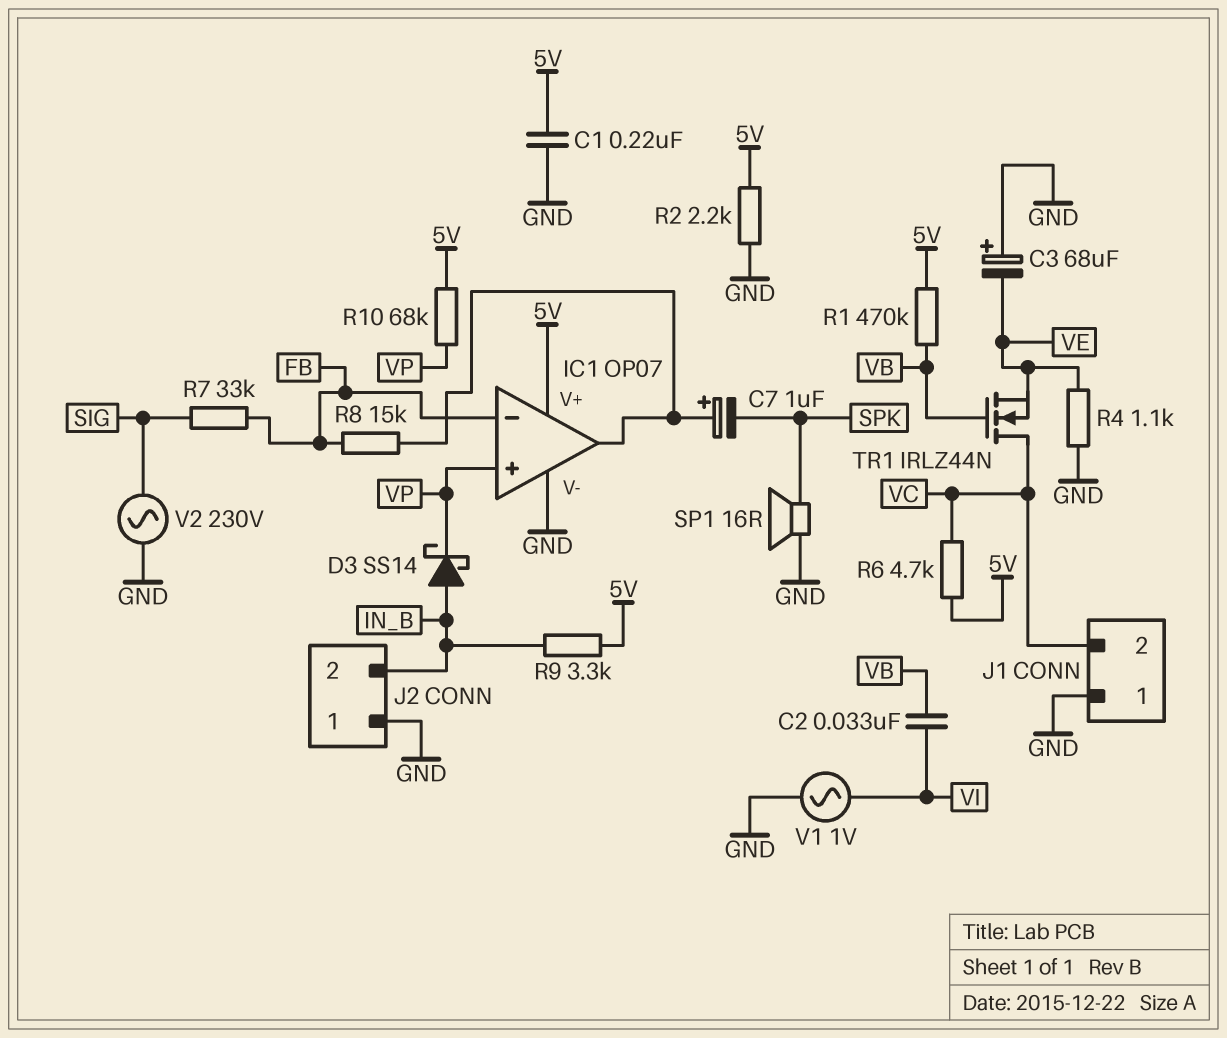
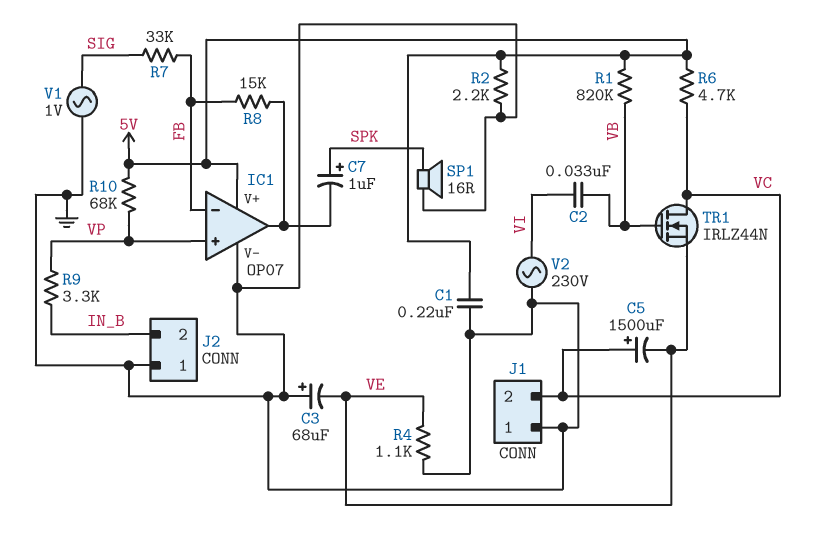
C5: none -> 1500uF (plus VC, minus VE)
C7: 1uF (plus IC1/out, minus SPK) -> 1uF (plus SPK, minus IC1/out)
D3: schottky SS14 (A IN_B, K VP) -> none
R1: 470k (5V, VB) -> 820k (5V, VB)
R9: 3.3k (5V, IN_B) -> 3.3k (IN_B, VP)
V1: AC 1V (GND, VI) -> AC 1V (GND, SIG)
V2: AC 230V (GND, SIG) -> AC 230V (GND, VI)

